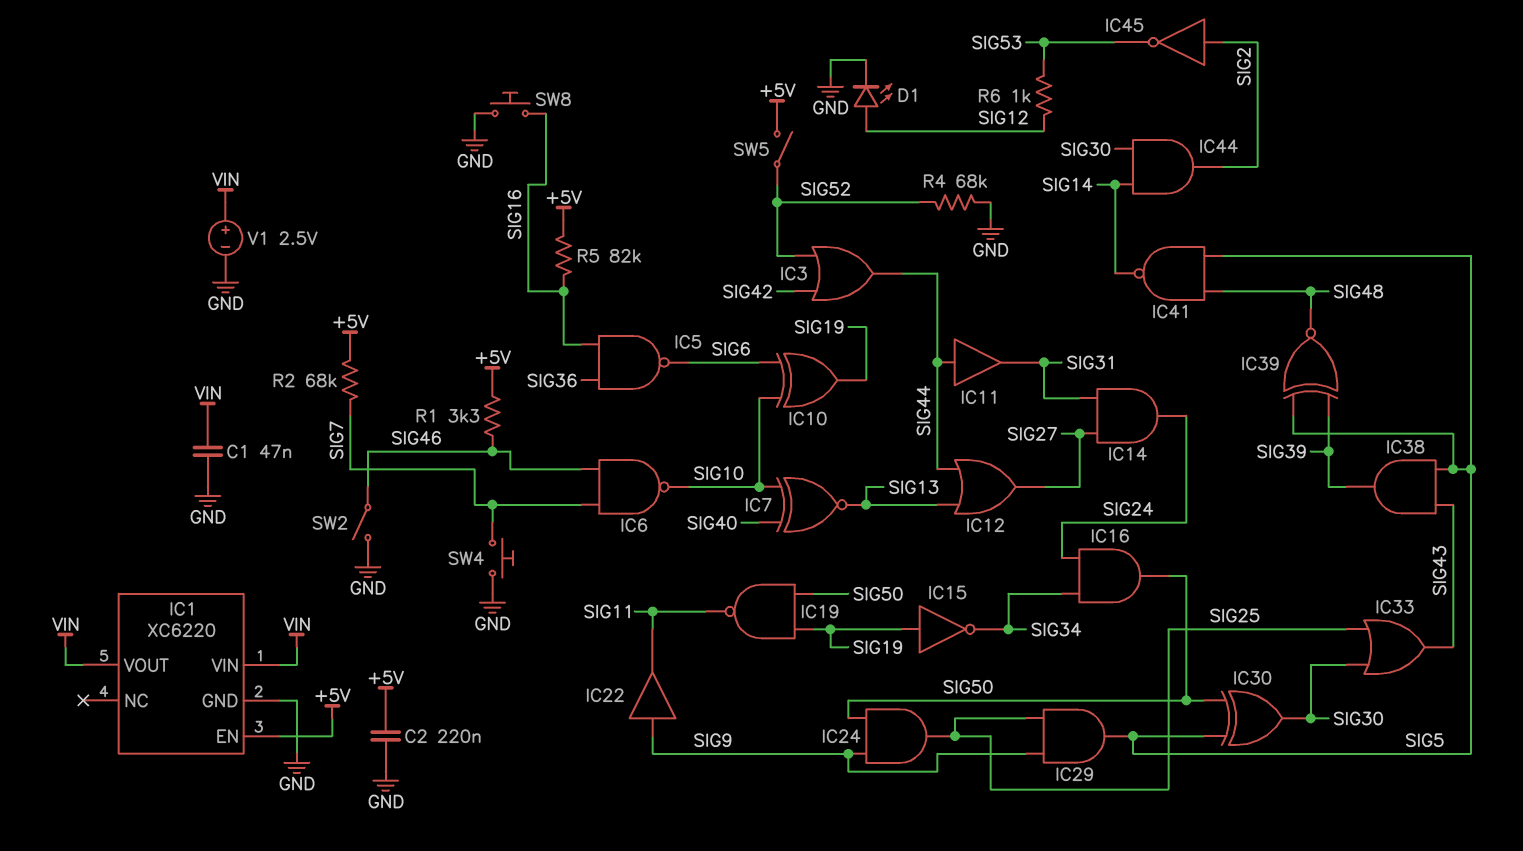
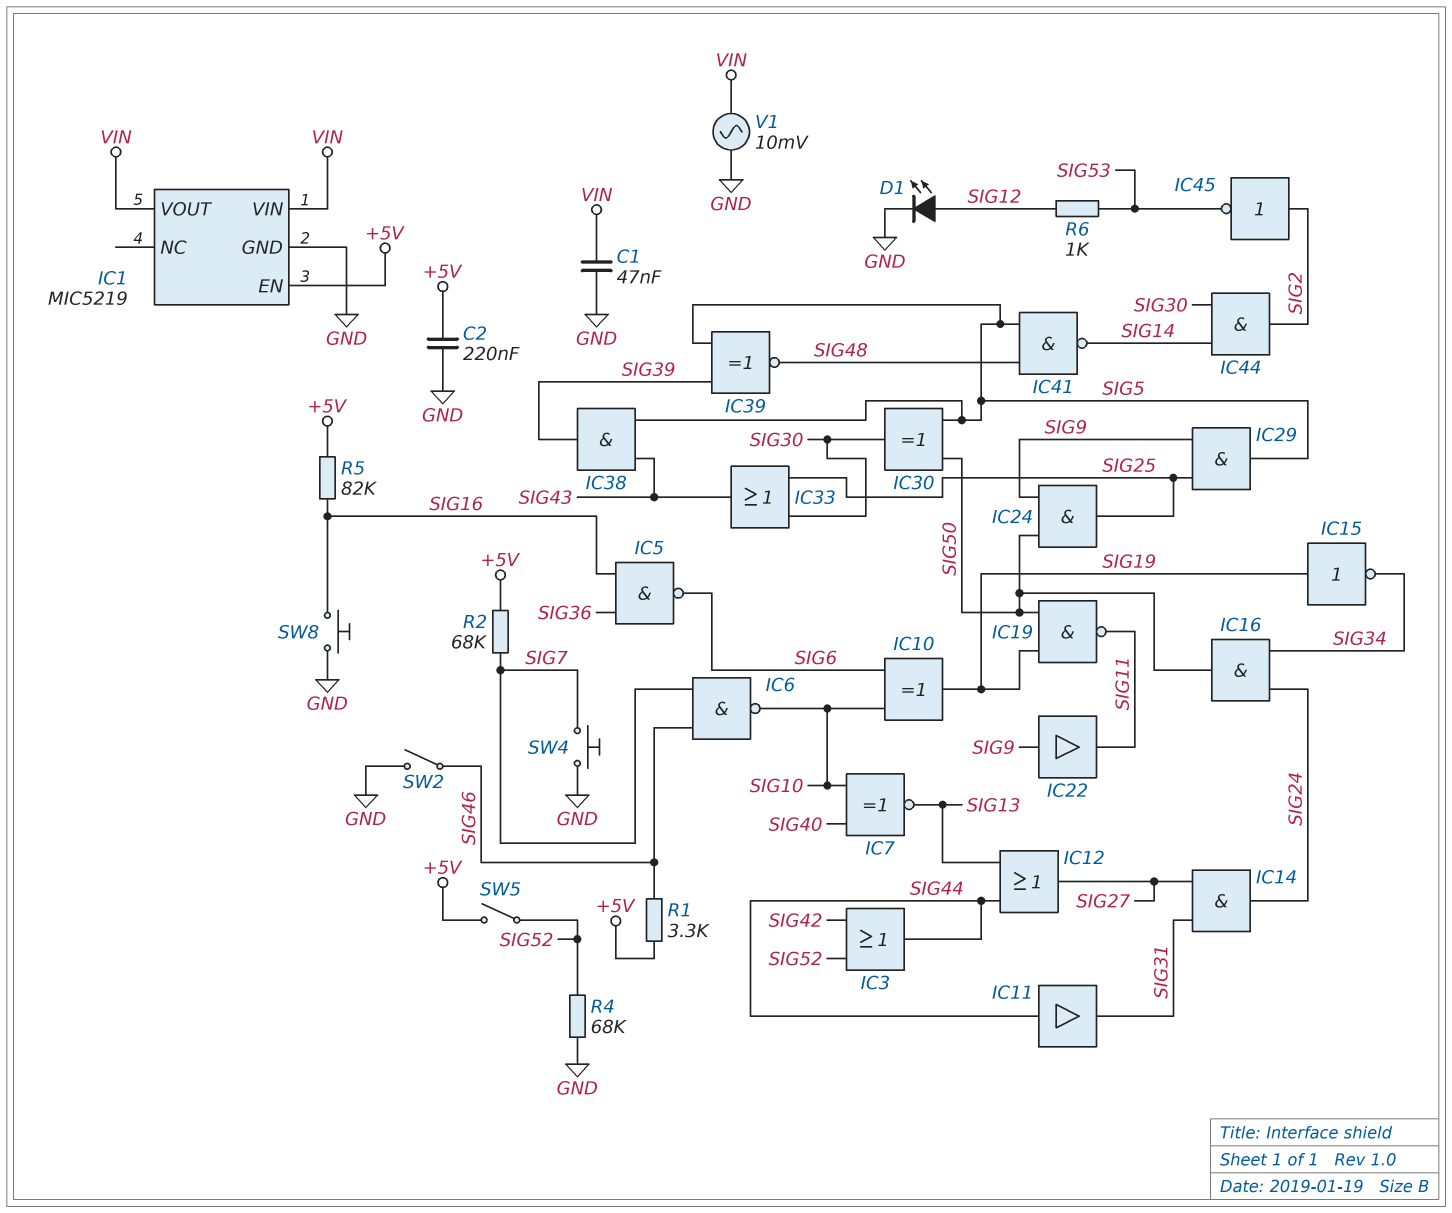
IC1: XC6220 -> MIC5219
V1: 2.5V (plus VIN, minus GND) -> AC 10mV (GND, VIN)

